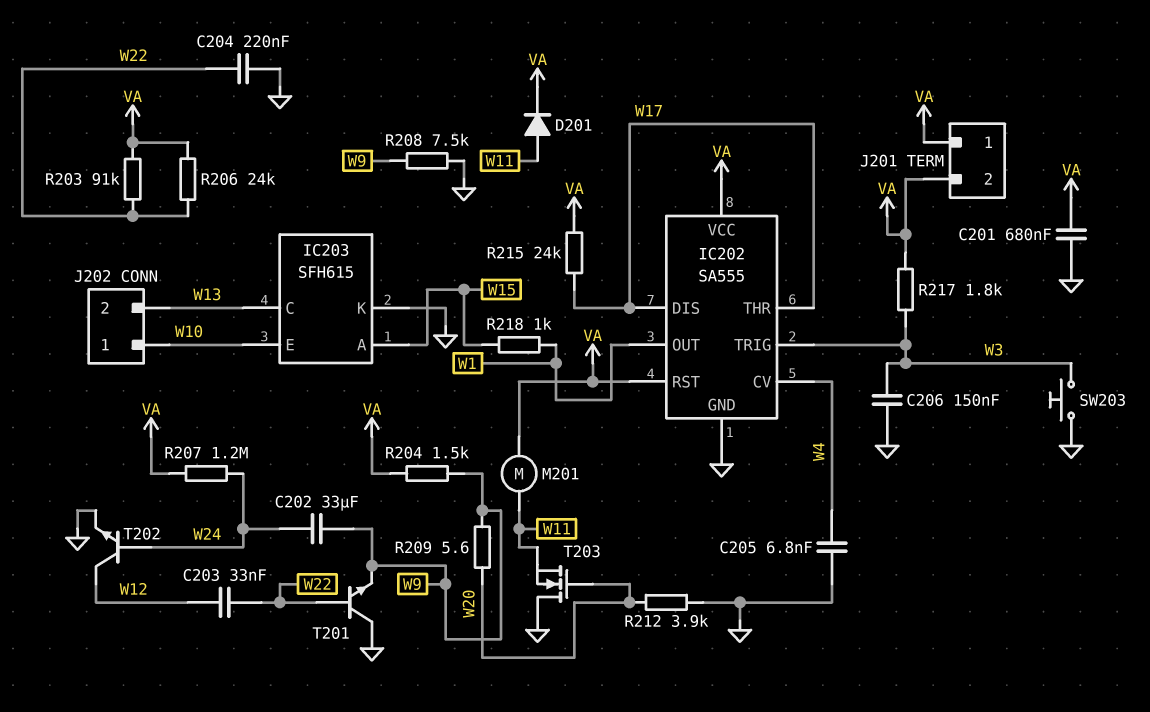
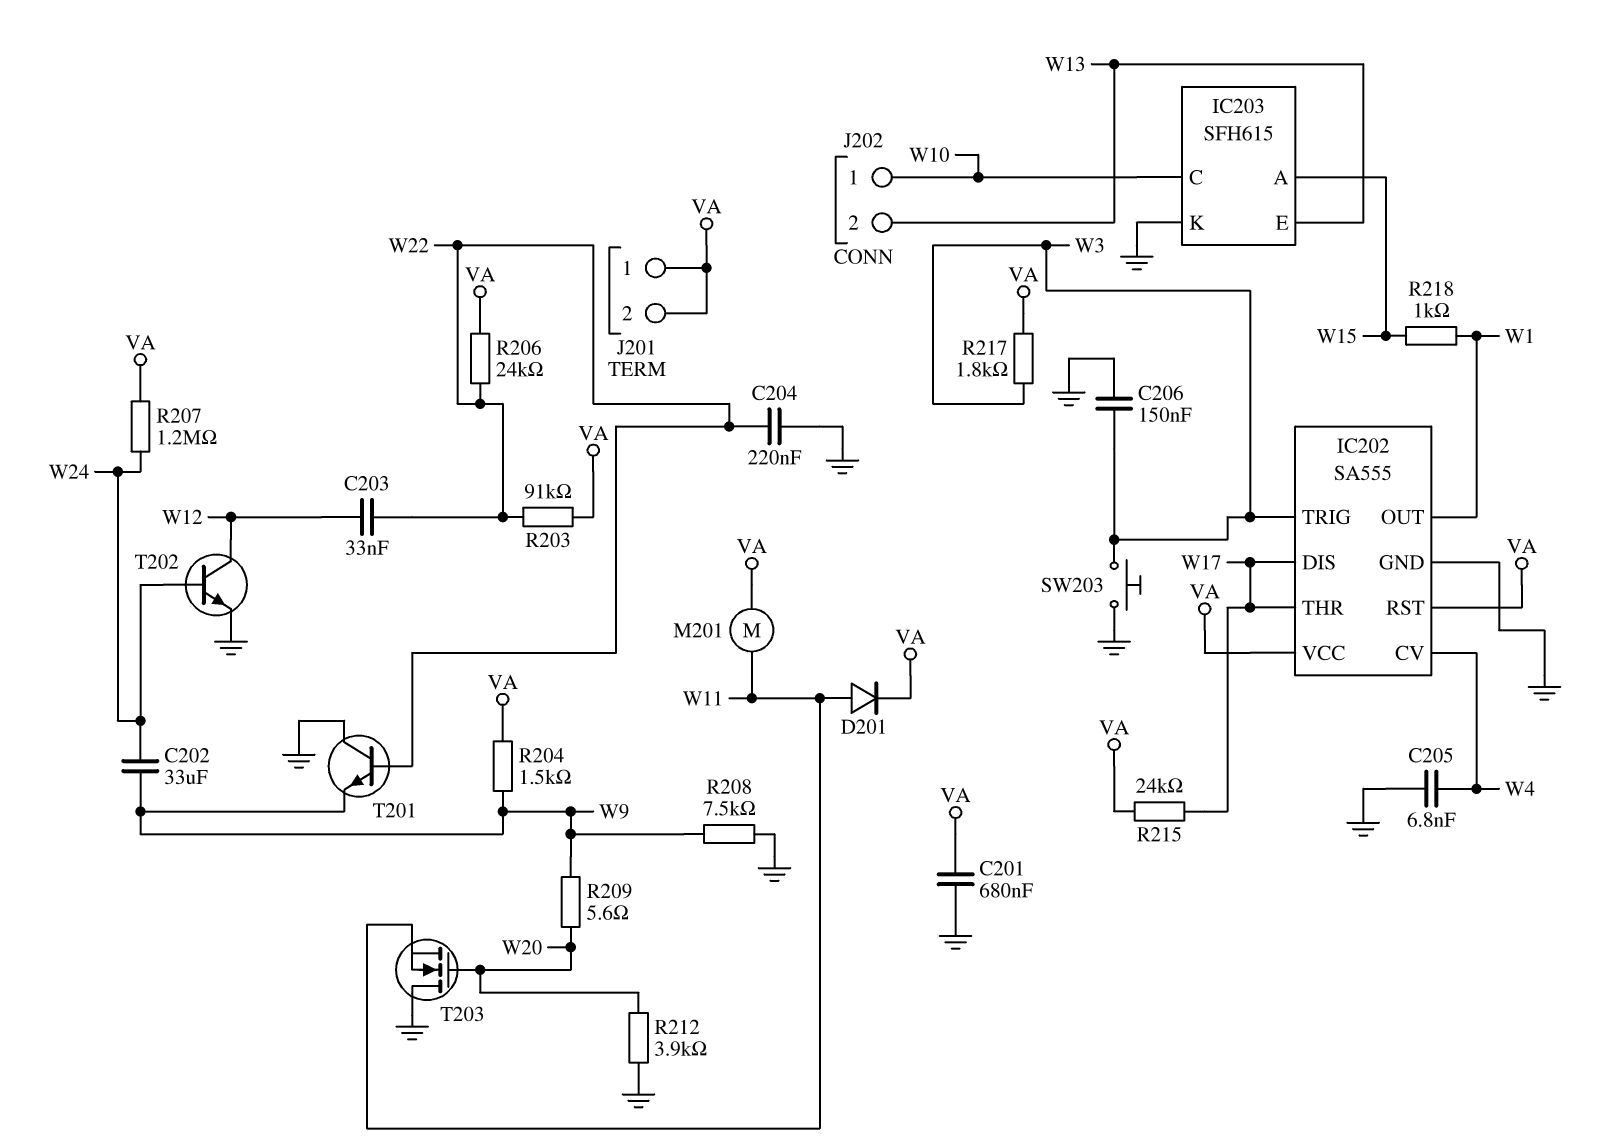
IC203 pin C: W13 -> W10
IC203 pin E: W10 -> W13

